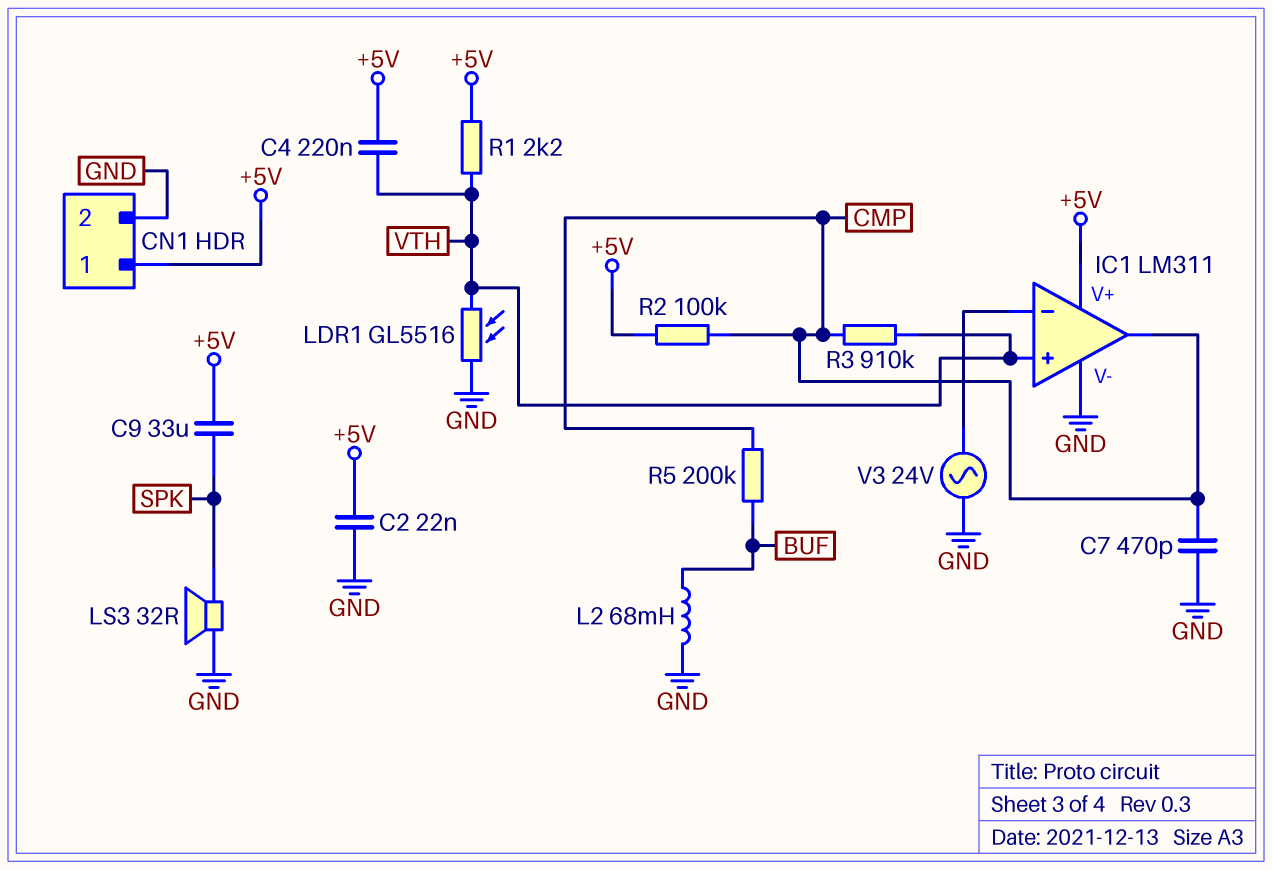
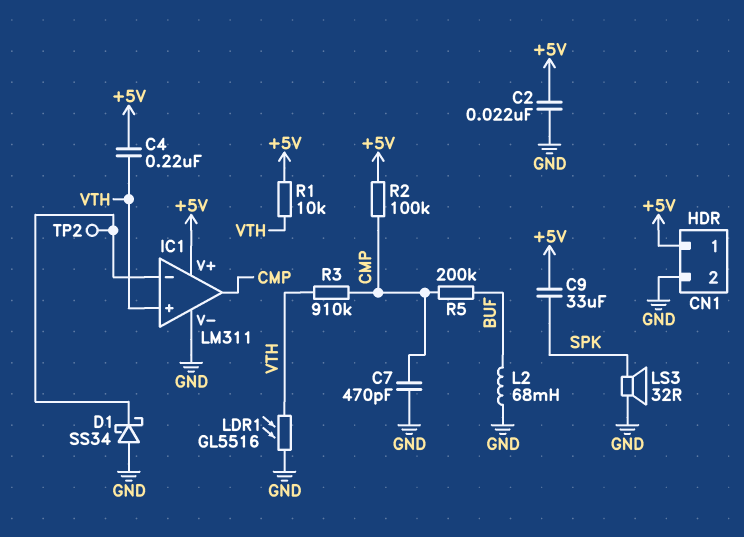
D1: none -> schottky SS34 (A GND, K IC1/in-)
R1: 2.2k (+5V, VTH) -> 10k (+5V, VTH)
TP2: none -> test point (IC1/in-)
V3: AC 24V (GND, IC1/in-) -> none

